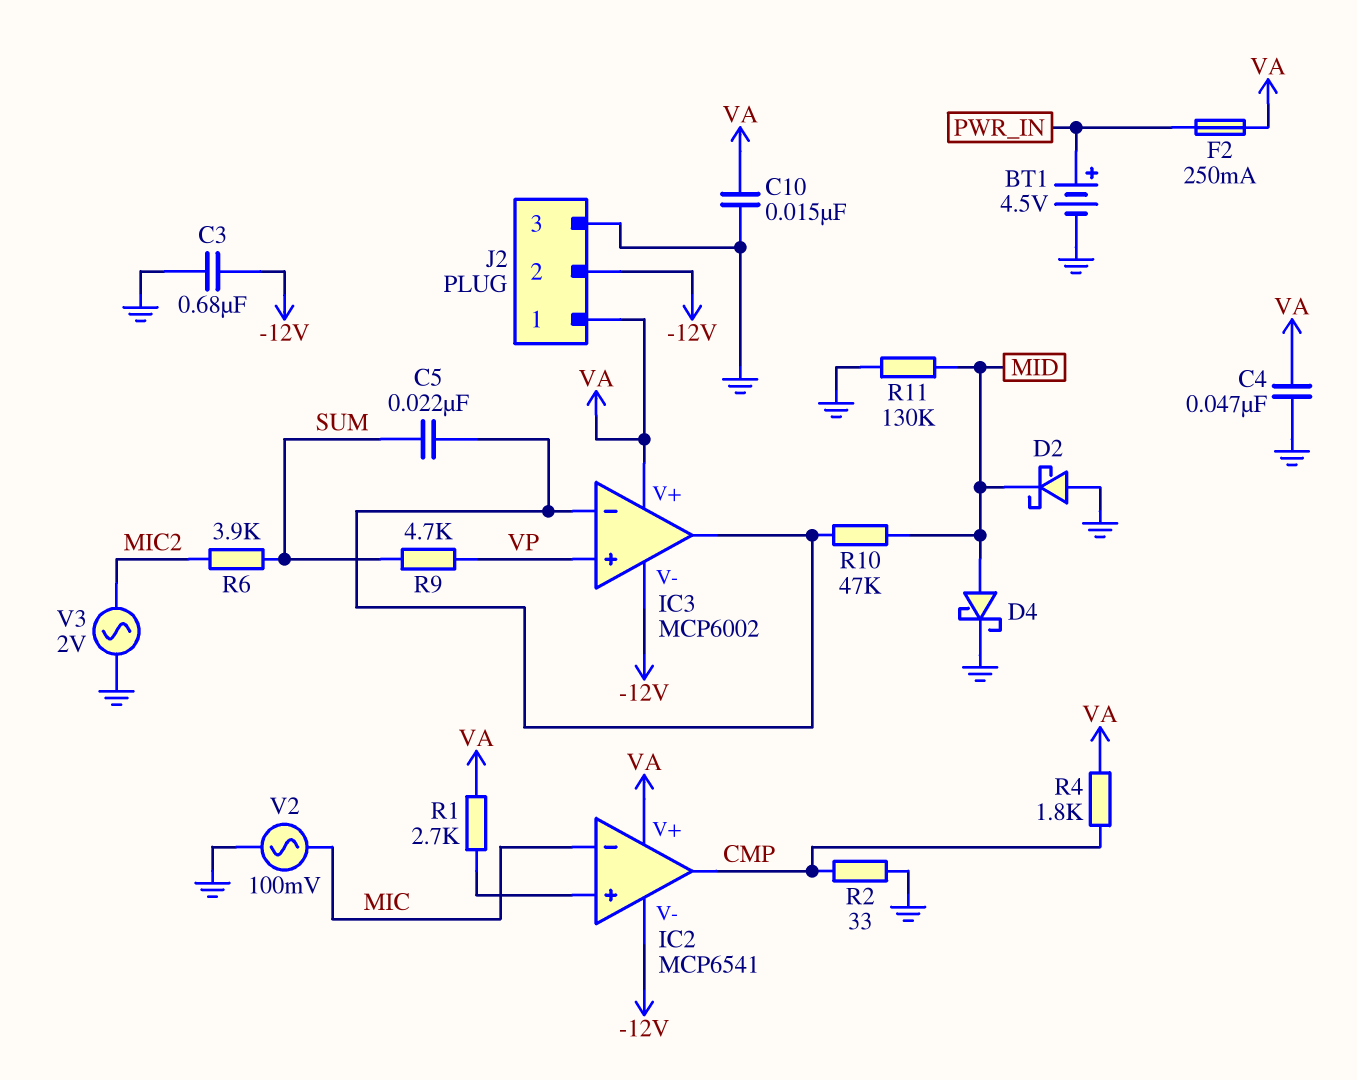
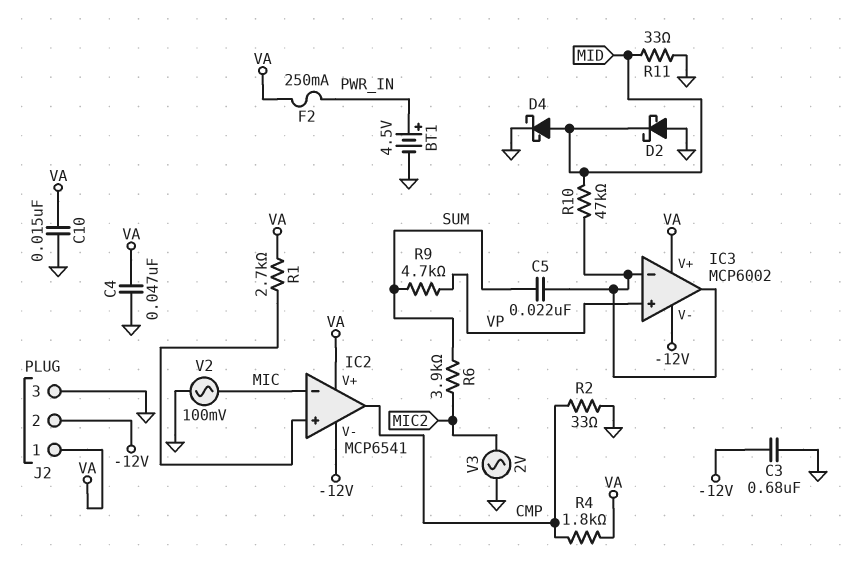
R11: 130k (GND, MID) -> 33 (GND, MID)

